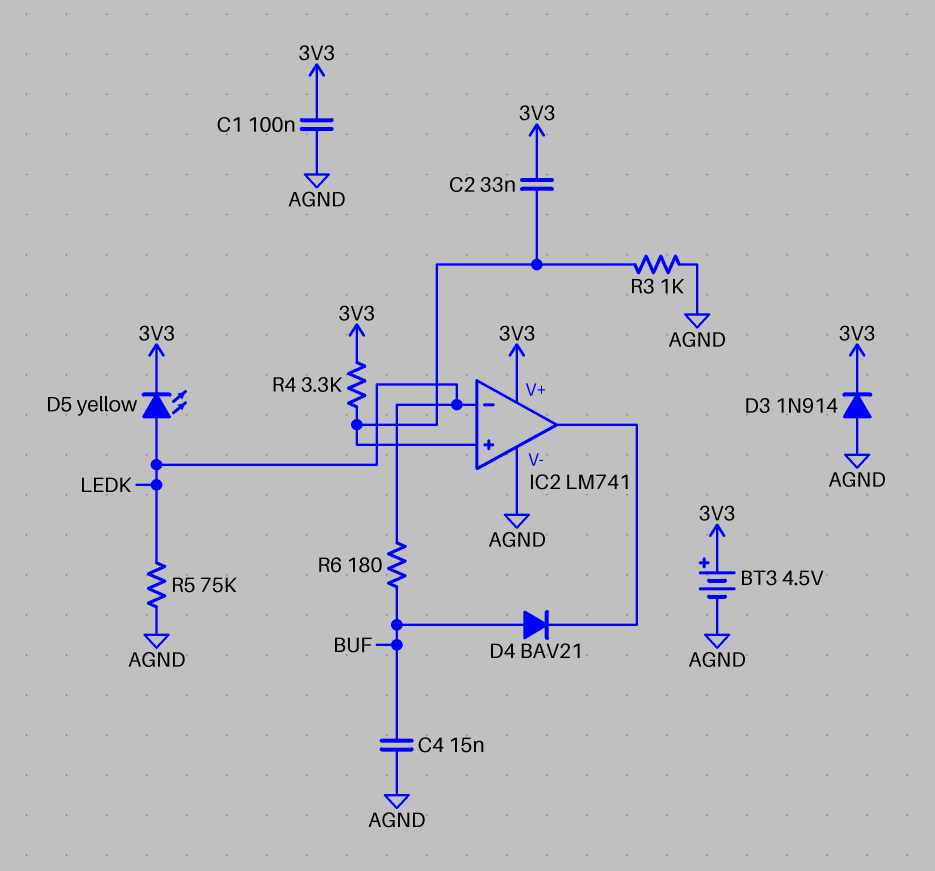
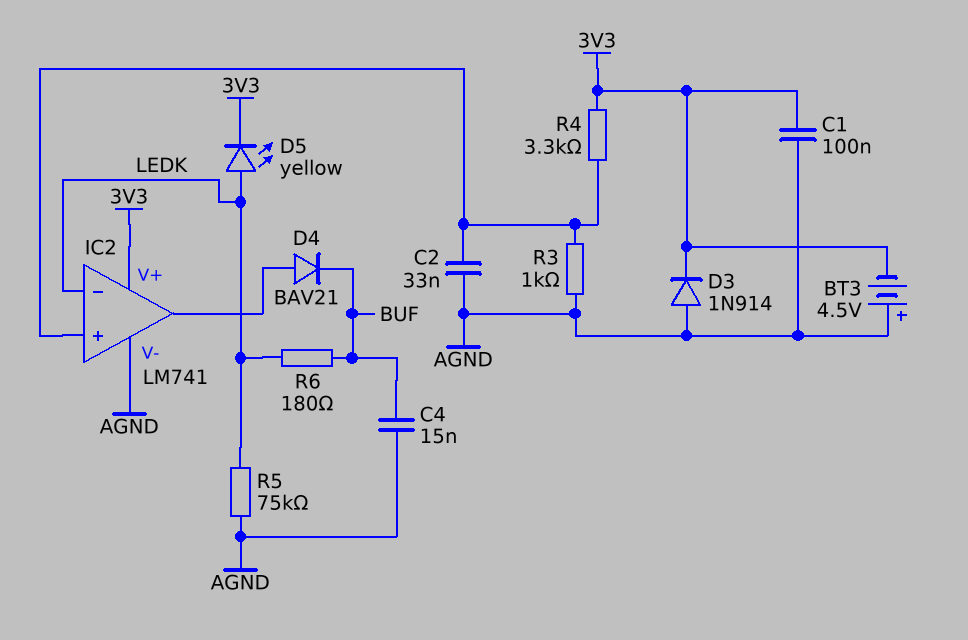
BT3: 4.5V (plus 3V3, minus AGND) -> 4.5V (plus AGND, minus 3V3)
C2: 33nF (3V3, IC2/in+) -> 33nF (AGND, IC2/in+)
D4: diode BAV21 (A BUF, K IC2/out) -> diode BAV21 (A IC2/out, K BUF)

